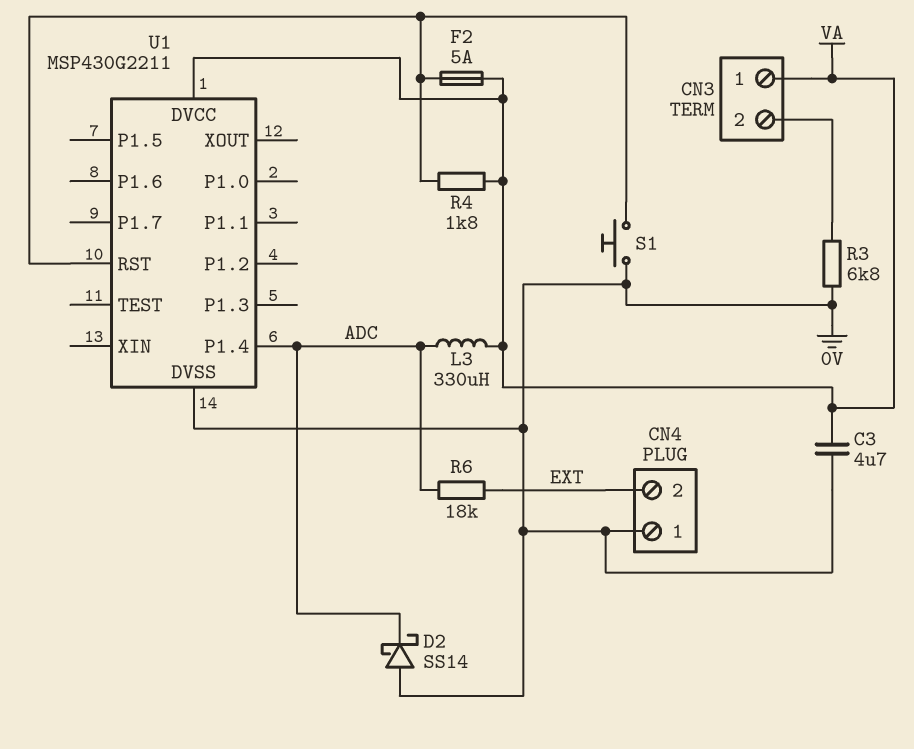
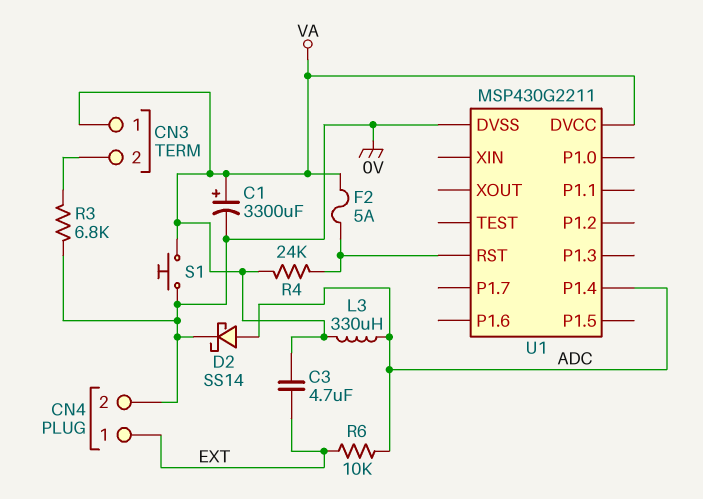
C1: none -> 3300uF (plus VA, minus 0V)
C3: 4.7uF (0V, VA) -> 4.7uF (EXT, VA)
CN4 pin 1: 0V -> EXT
CN4 pin 2: EXT -> 0V
D2: schottky SS14 (A 0V, K ADC) -> schottky SS14 (A ADC, K 0V)
R4: 1.8k (U1/RST, VA) -> 24k (U1/RST, VA)
R6: 18k (ADC, EXT) -> 10k (ADC, EXT)
S1: button (0V, U1/RST) -> button (0V, VA)

